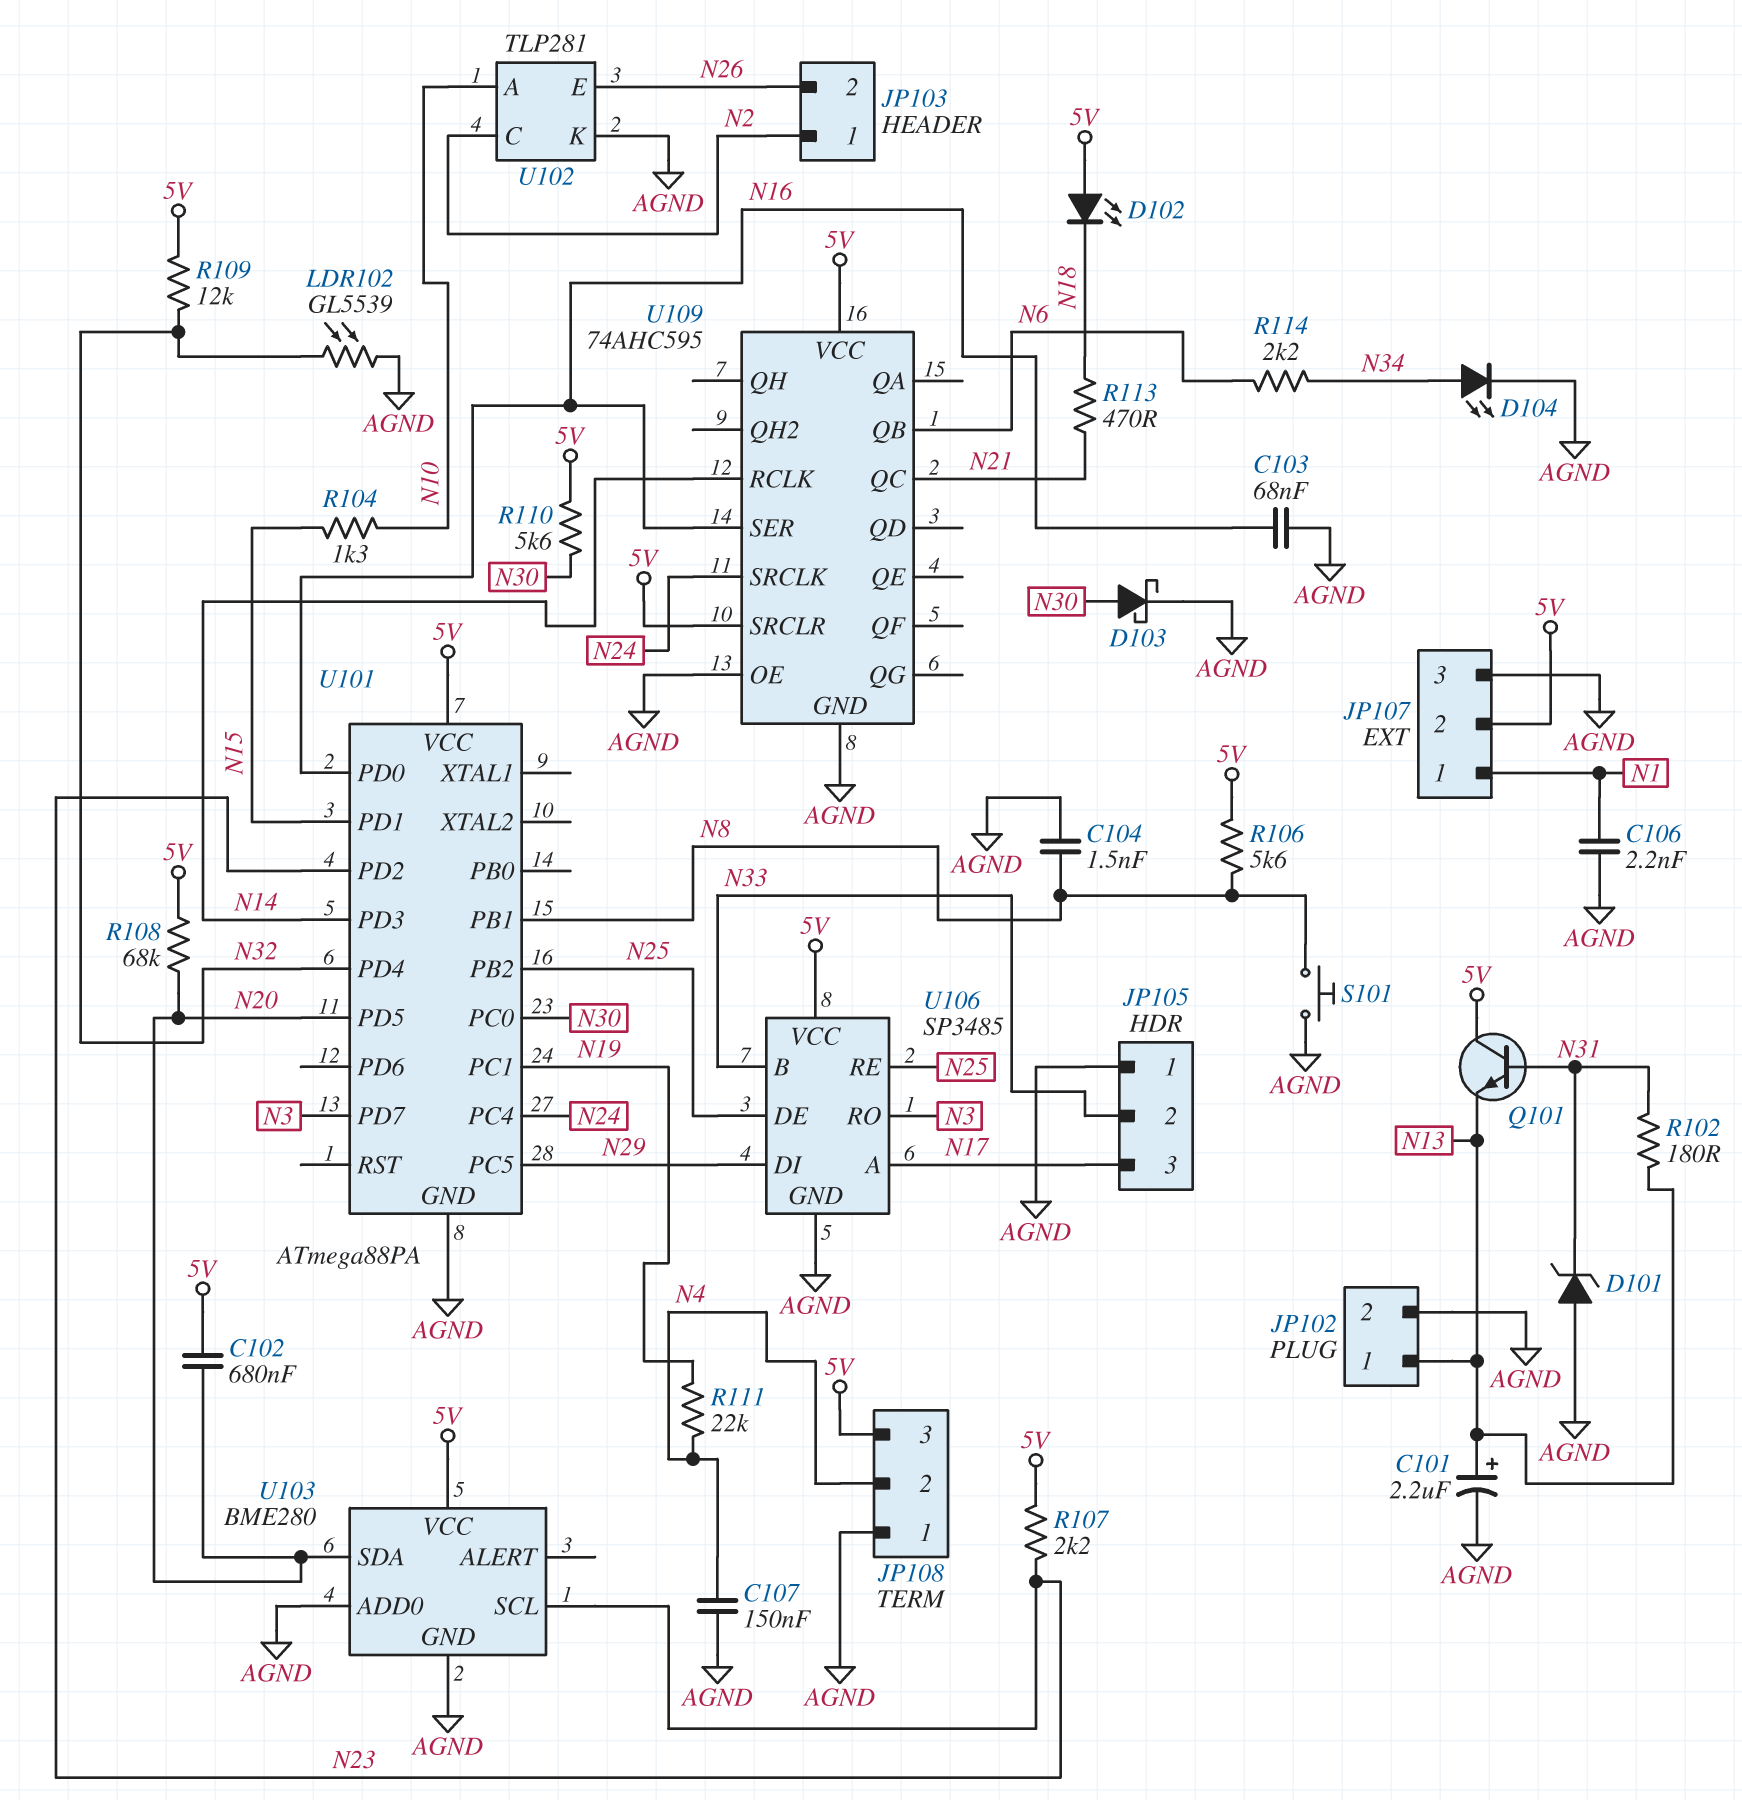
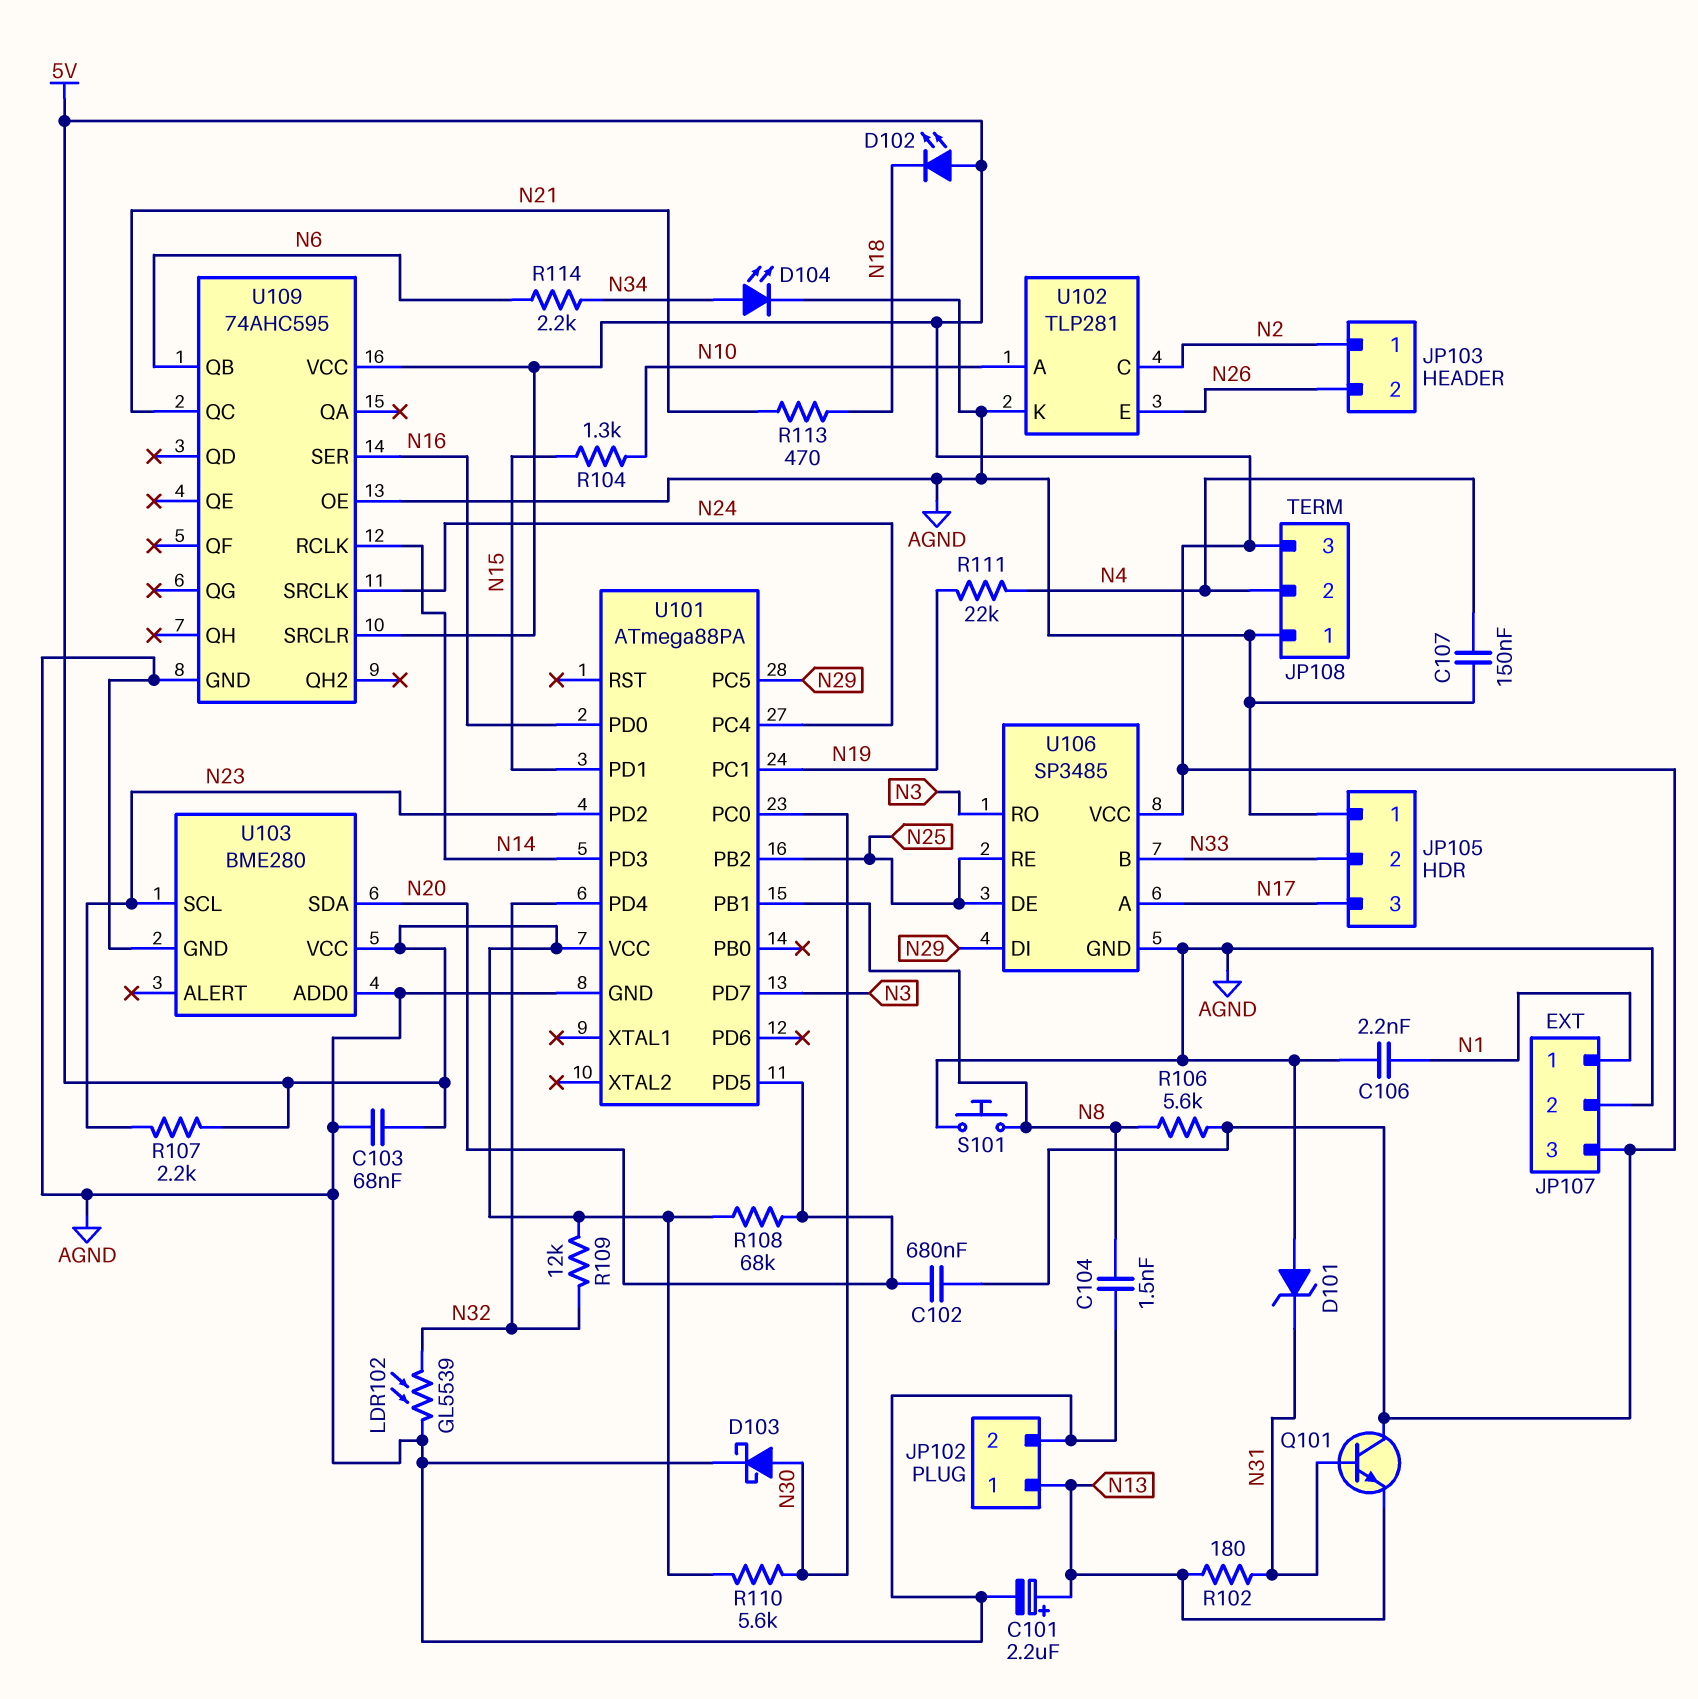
C103: 68nF (AGND, N16) -> 68nF (5V, AGND)
JP107 pin 2: 5V -> AGND
JP107 pin 3: AGND -> 5V

